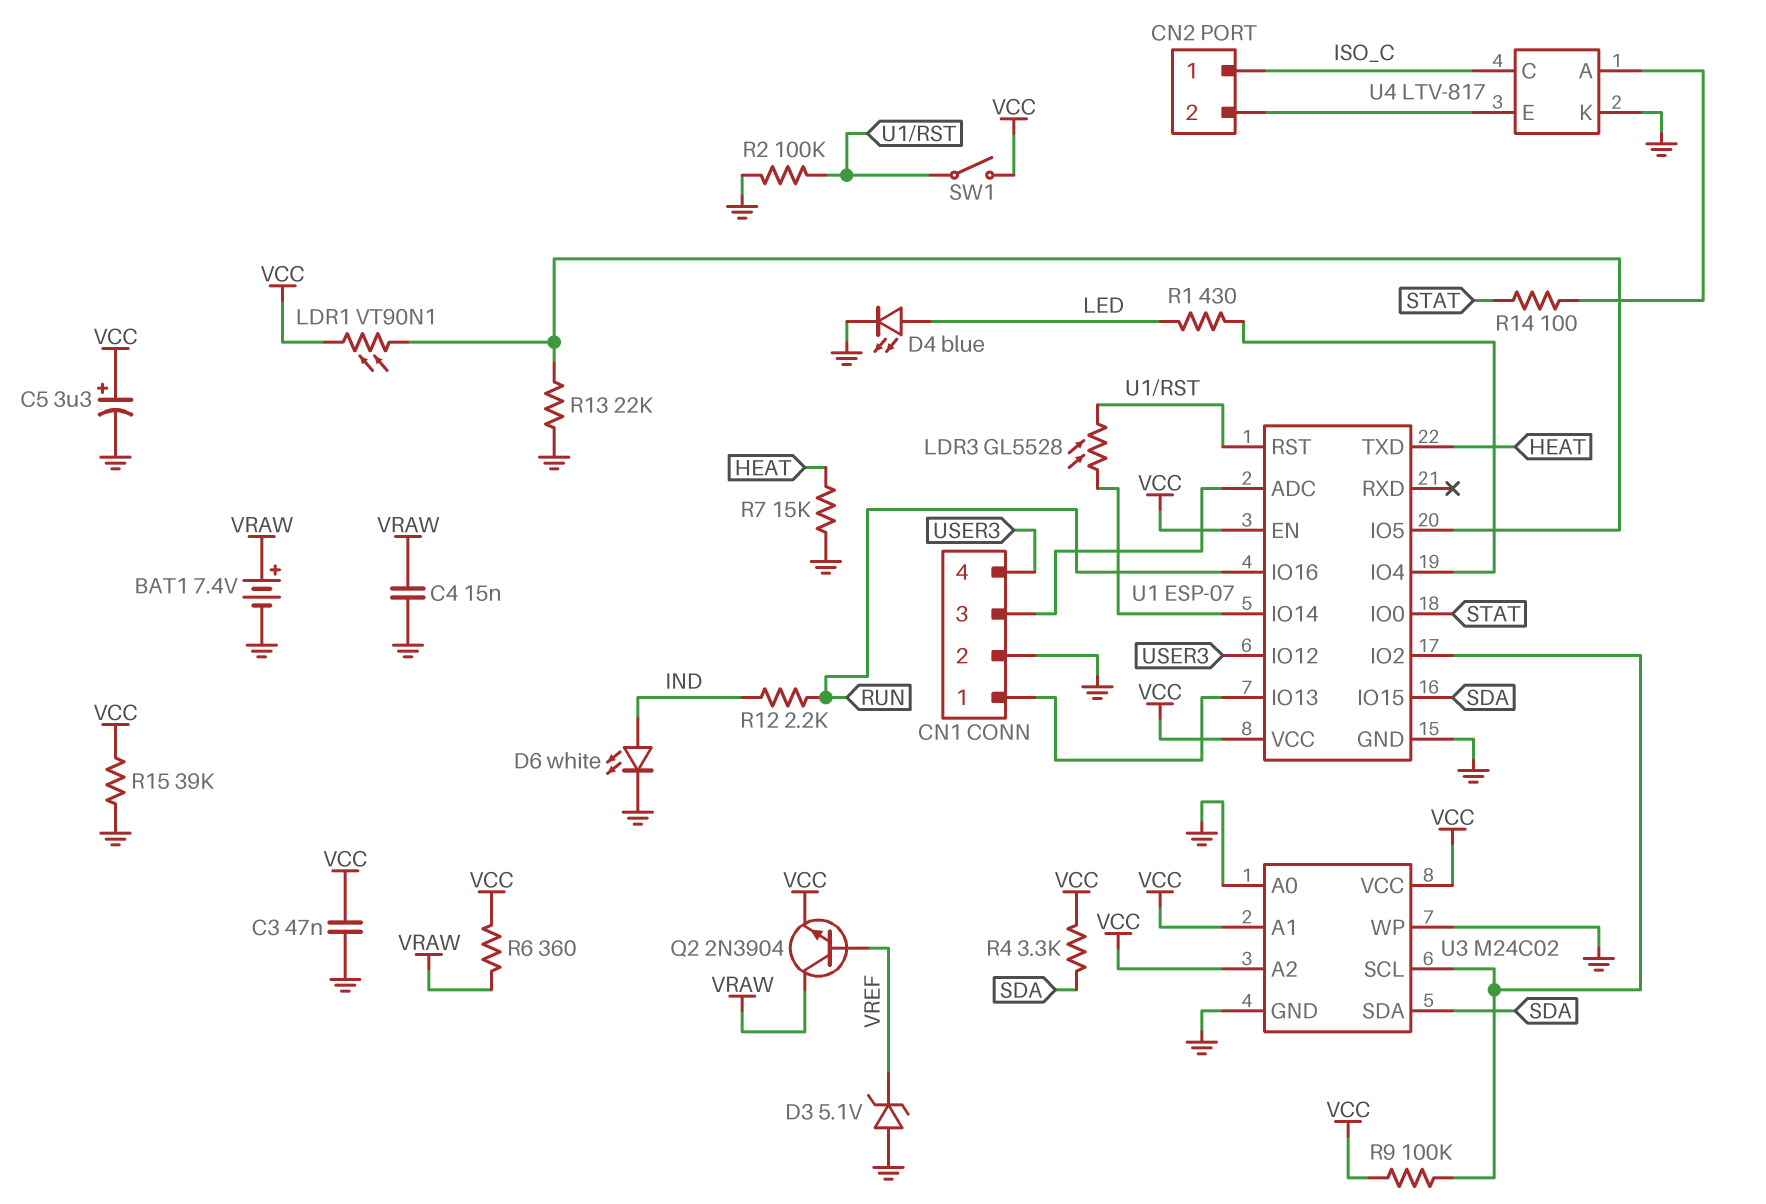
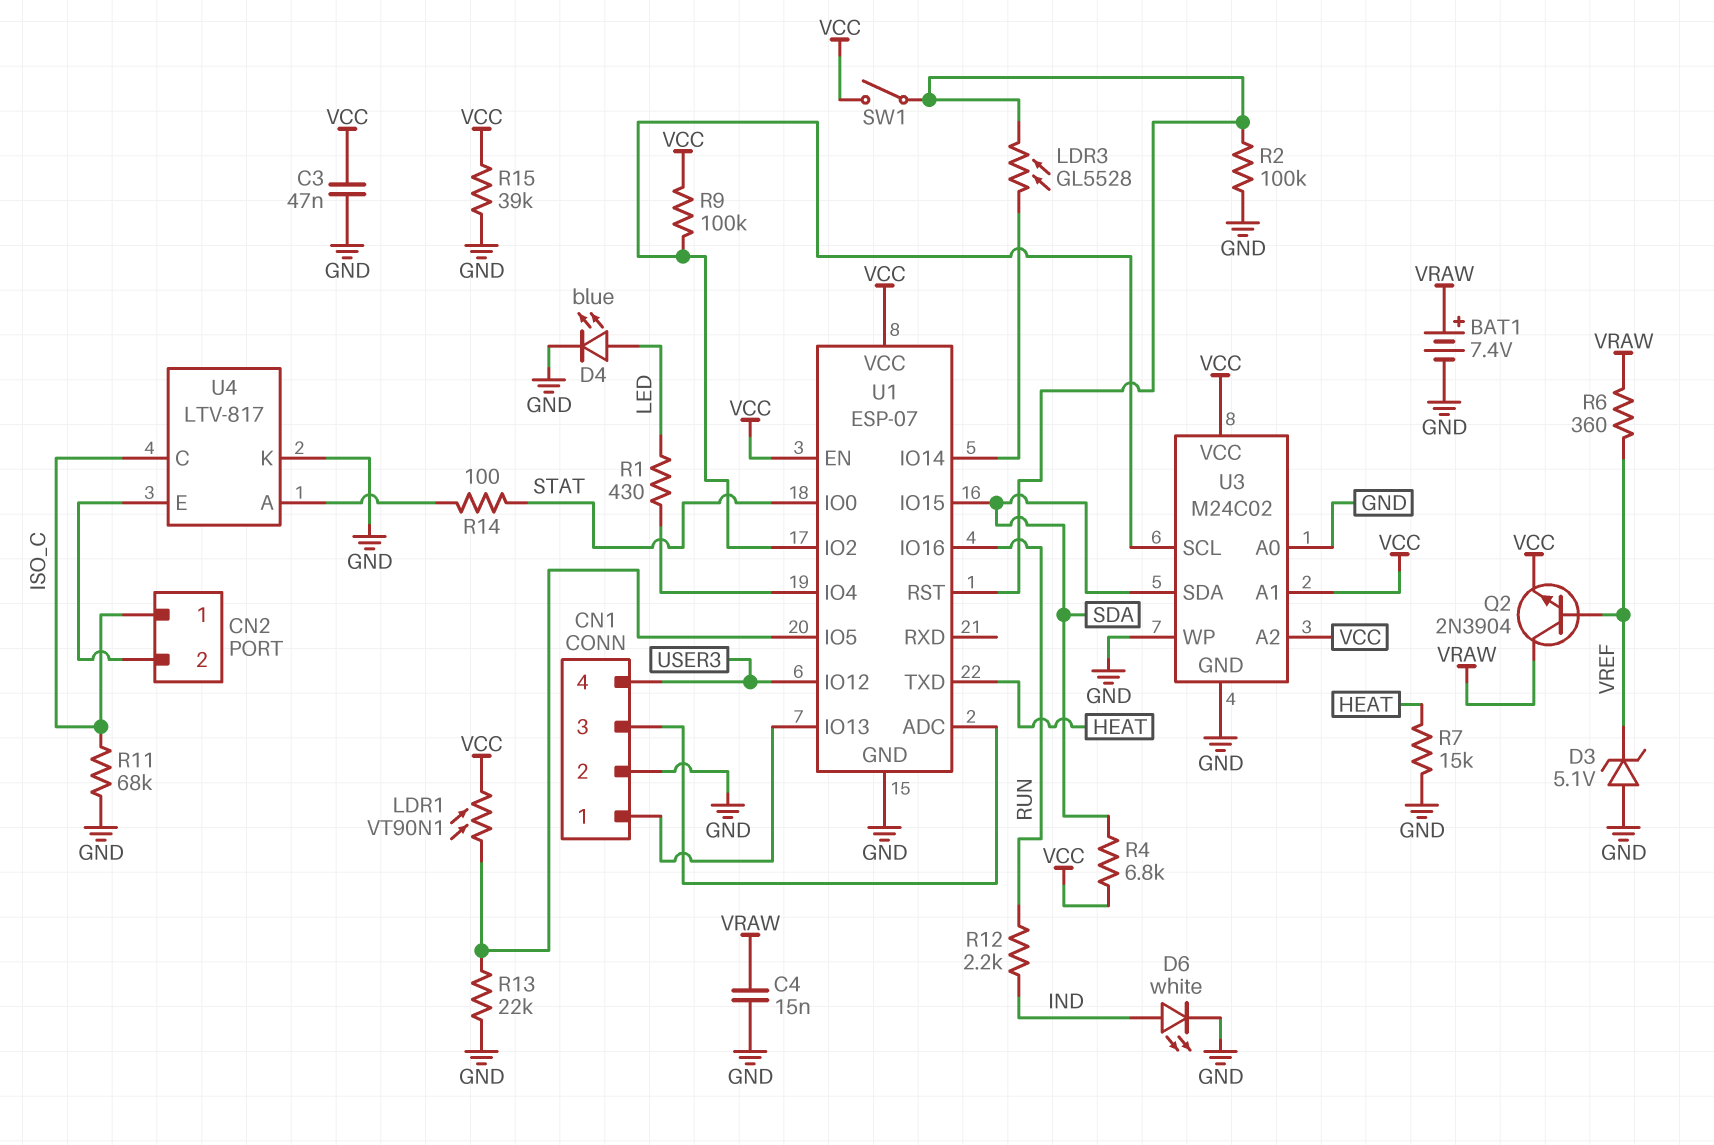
C5: 3.3uF (plus VCC, minus GND) -> none
R4: 3.3k (SDA, VCC) -> 6.8k (SDA, VCC)
R6: 360 (VCC, VRAW) -> 360 (VRAW, VREF)
R11: none -> 68k (GND, ISO_C)

